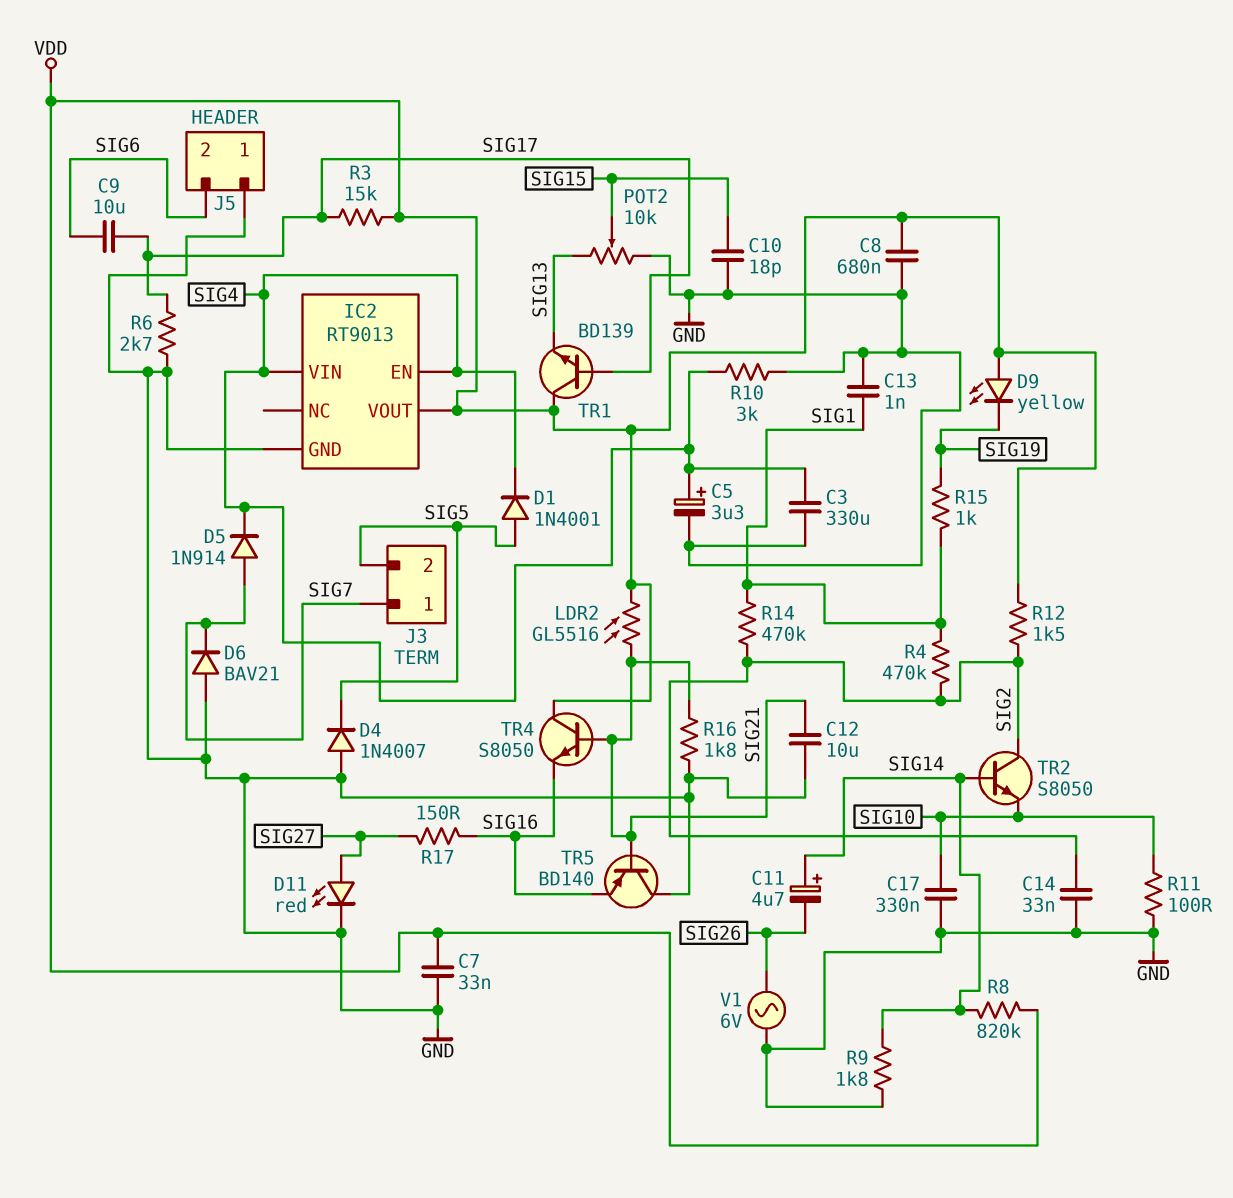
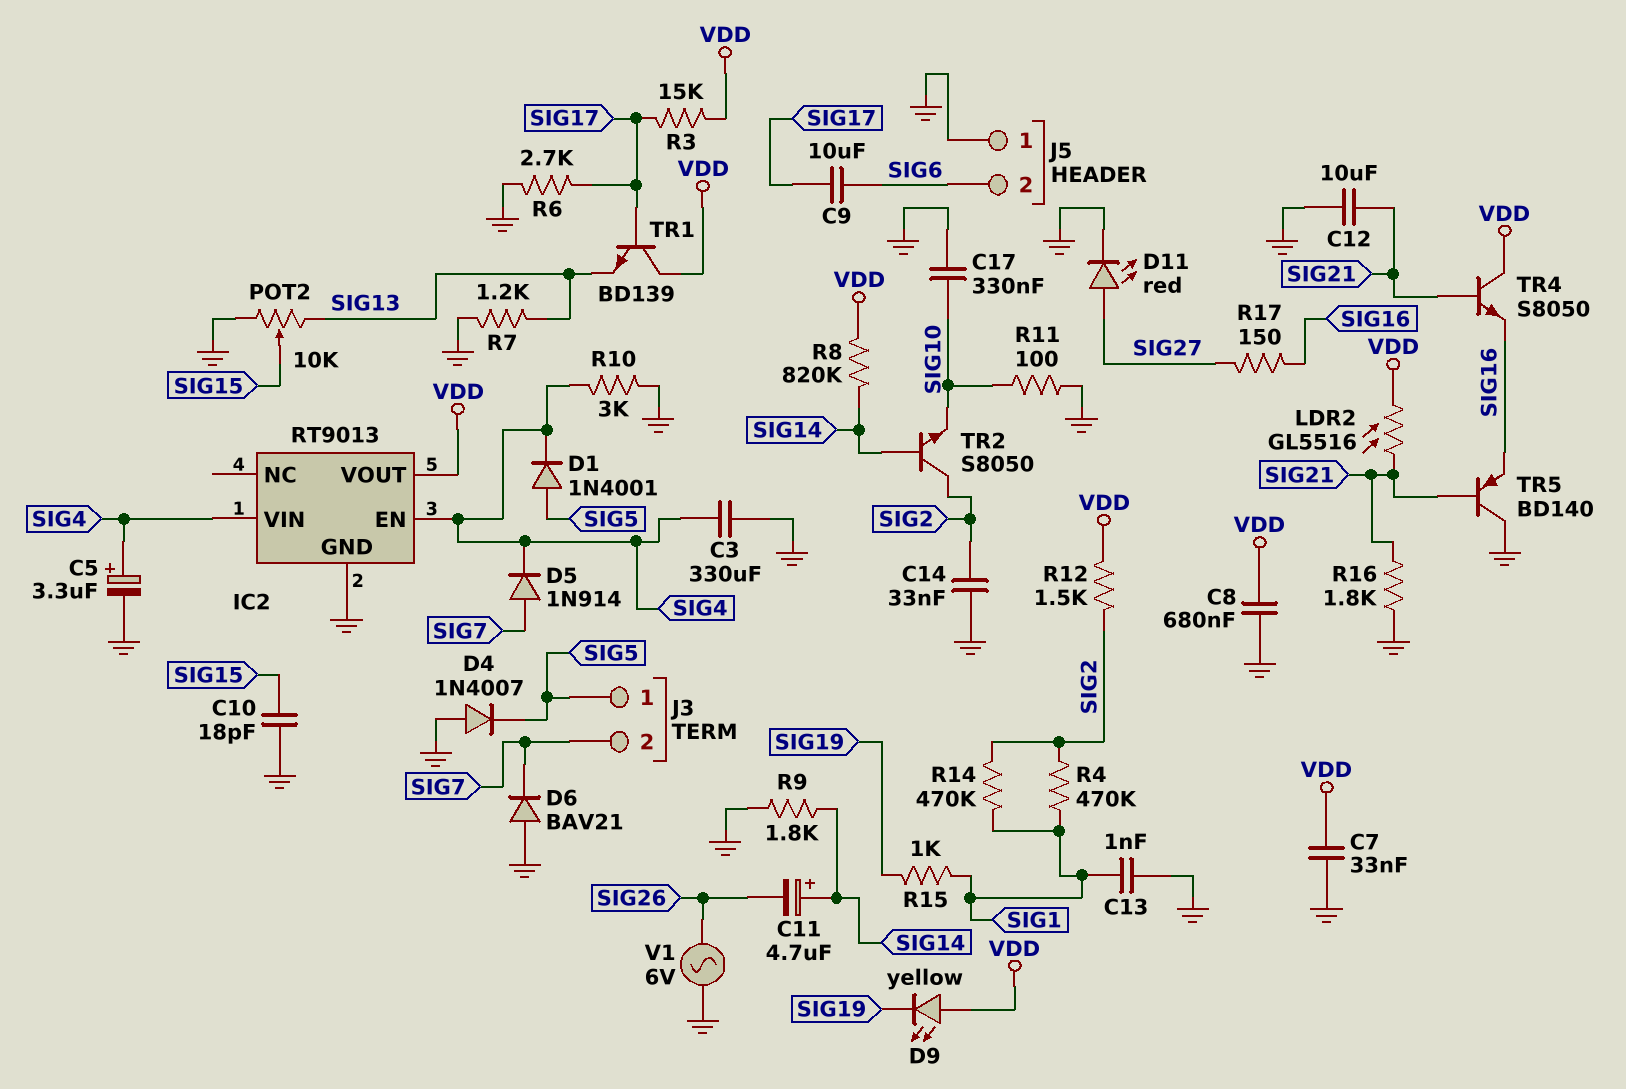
J3 pin 1: SIG7 -> SIG5
J3 pin 2: SIG5 -> SIG7
R7: none -> 1.2k (GND, SIG13)

